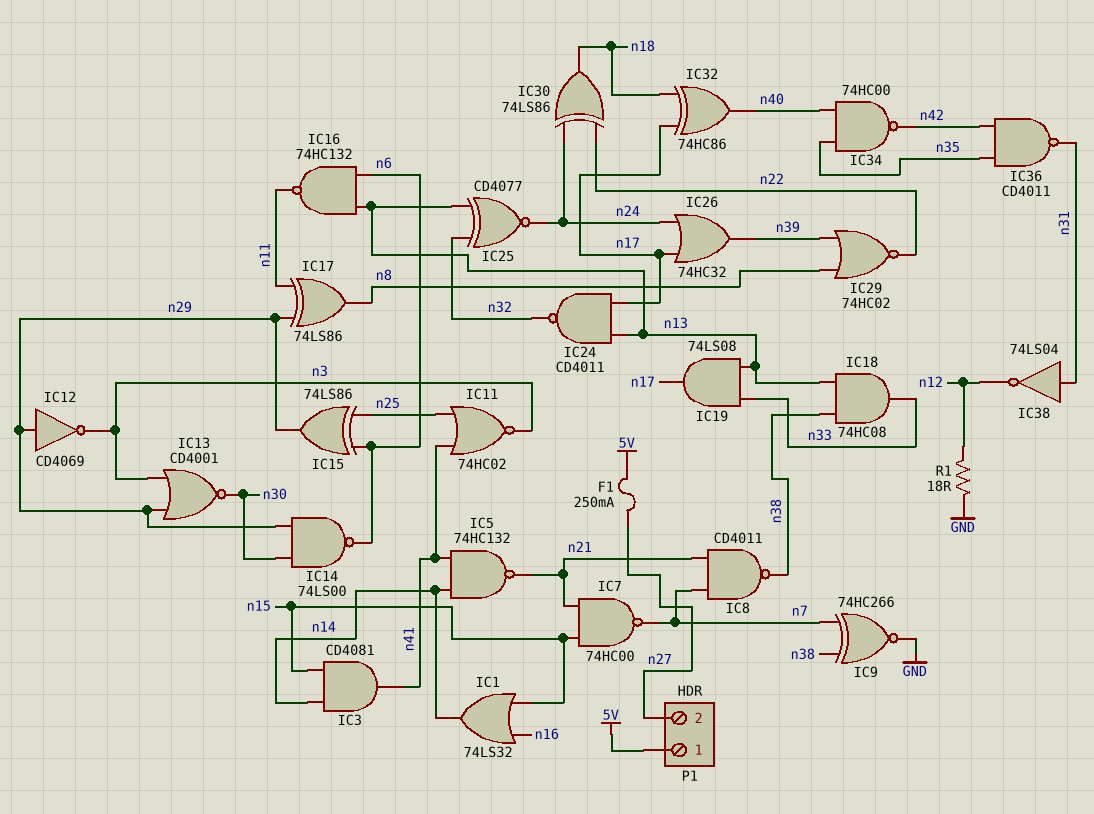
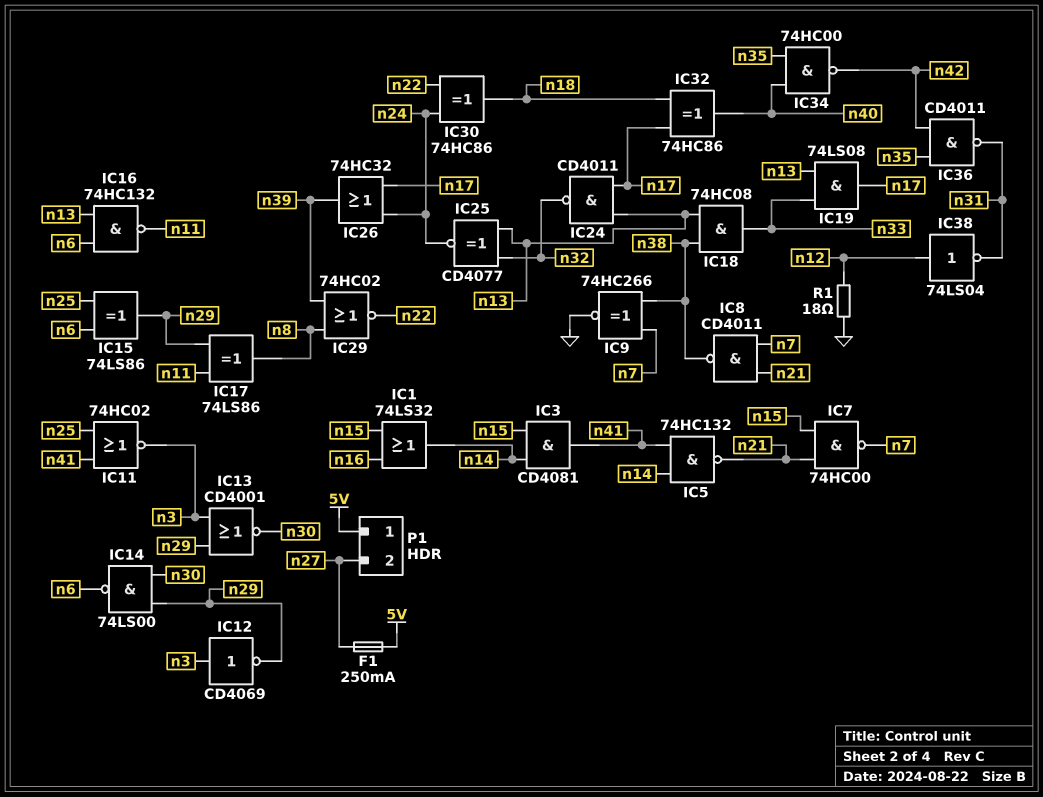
IC12: NOT CD4069 (in n29, out n3) -> NOT CD4069 (in n3, out n29)
IC30: XOR 74LS86 (in n22, in n24, out n18) -> XOR 74HC86 (in n22, in n24, out n18)
IC38: NOT 74LS04 (in n31, out n12) -> NOT 74LS04 (in n12, out n31)

